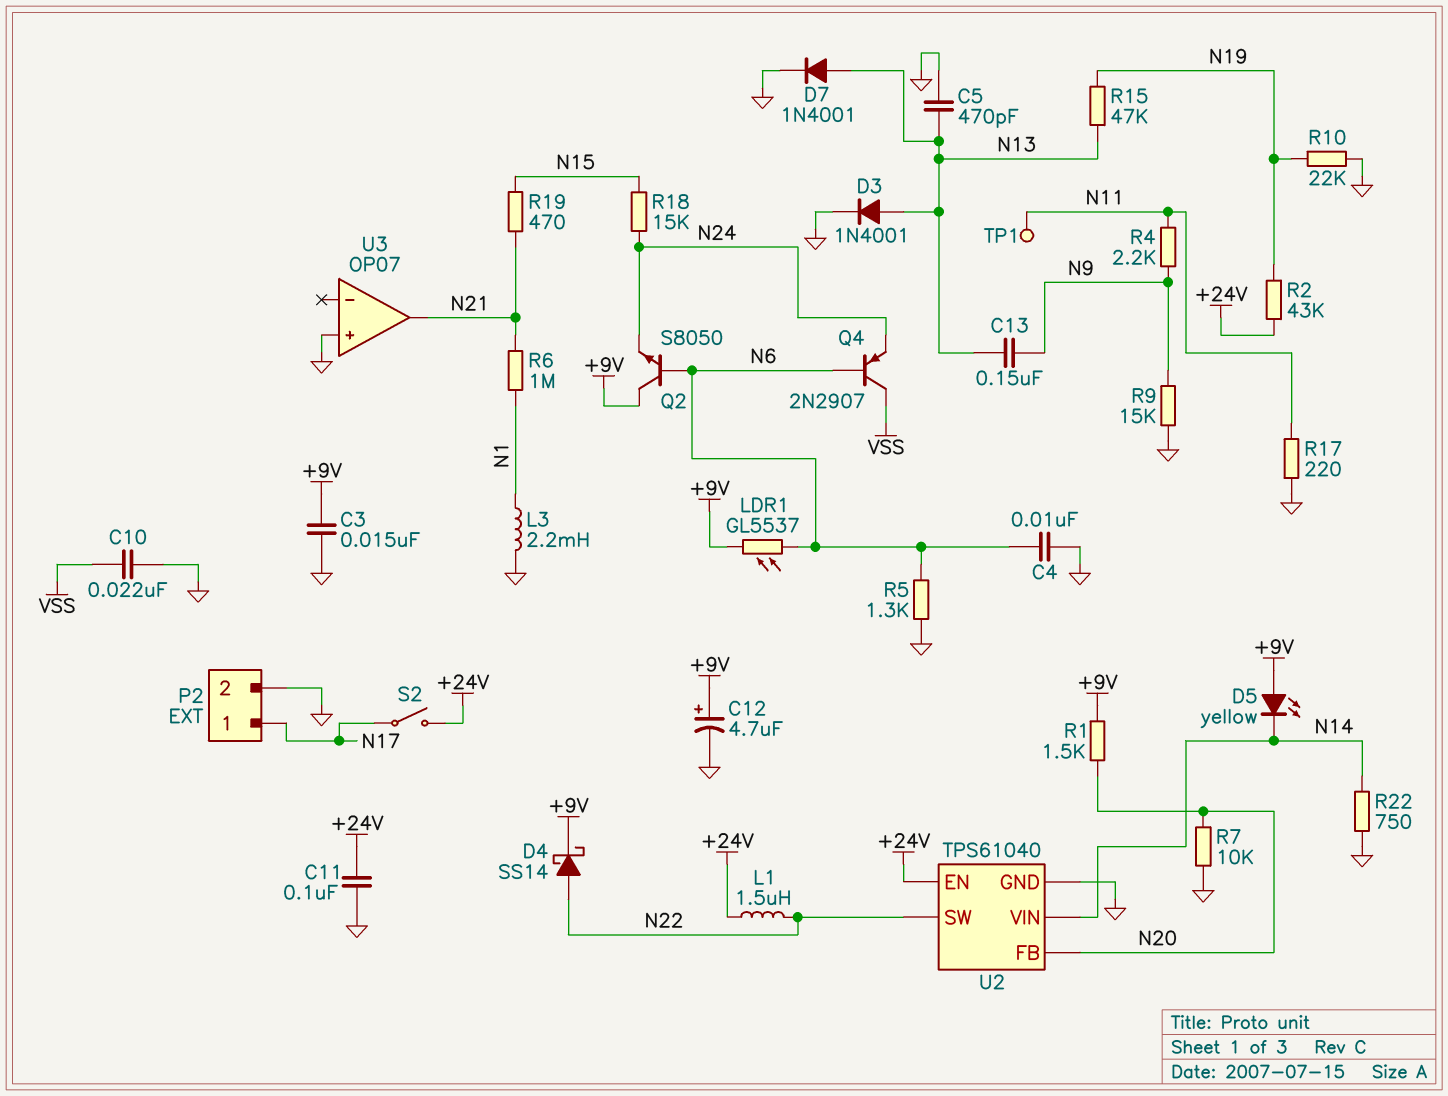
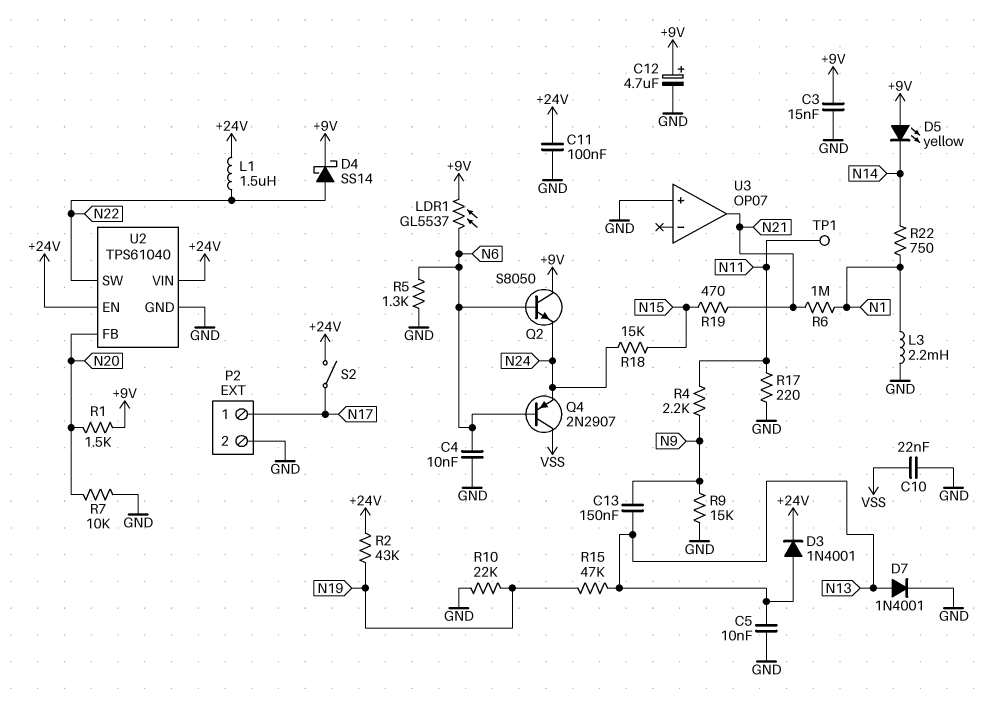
C5: 470pF (GND, N13) -> 10nF (GND, N13)
D3: diode 1N4001 (A N13, K GND) -> diode 1N4001 (A N13, K +24V)
R22: 750 (GND, N14) -> 750 (N1, N14)
U2 pin VIN: N14 -> +24V

